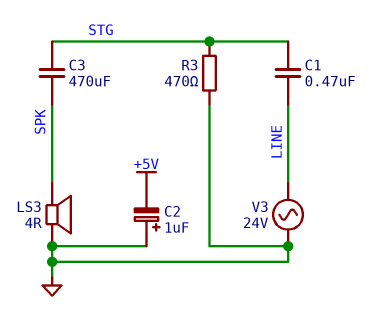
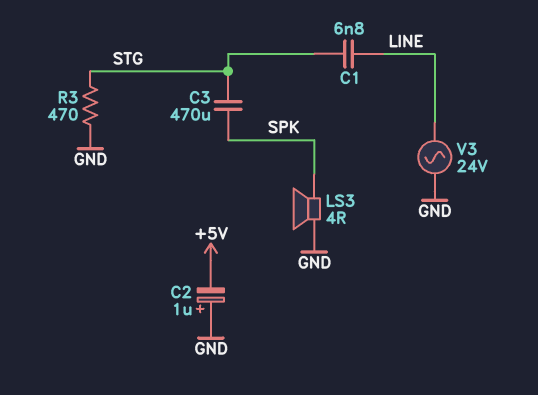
C1: 470nF (LINE, STG) -> 6.8nF (LINE, STG)

